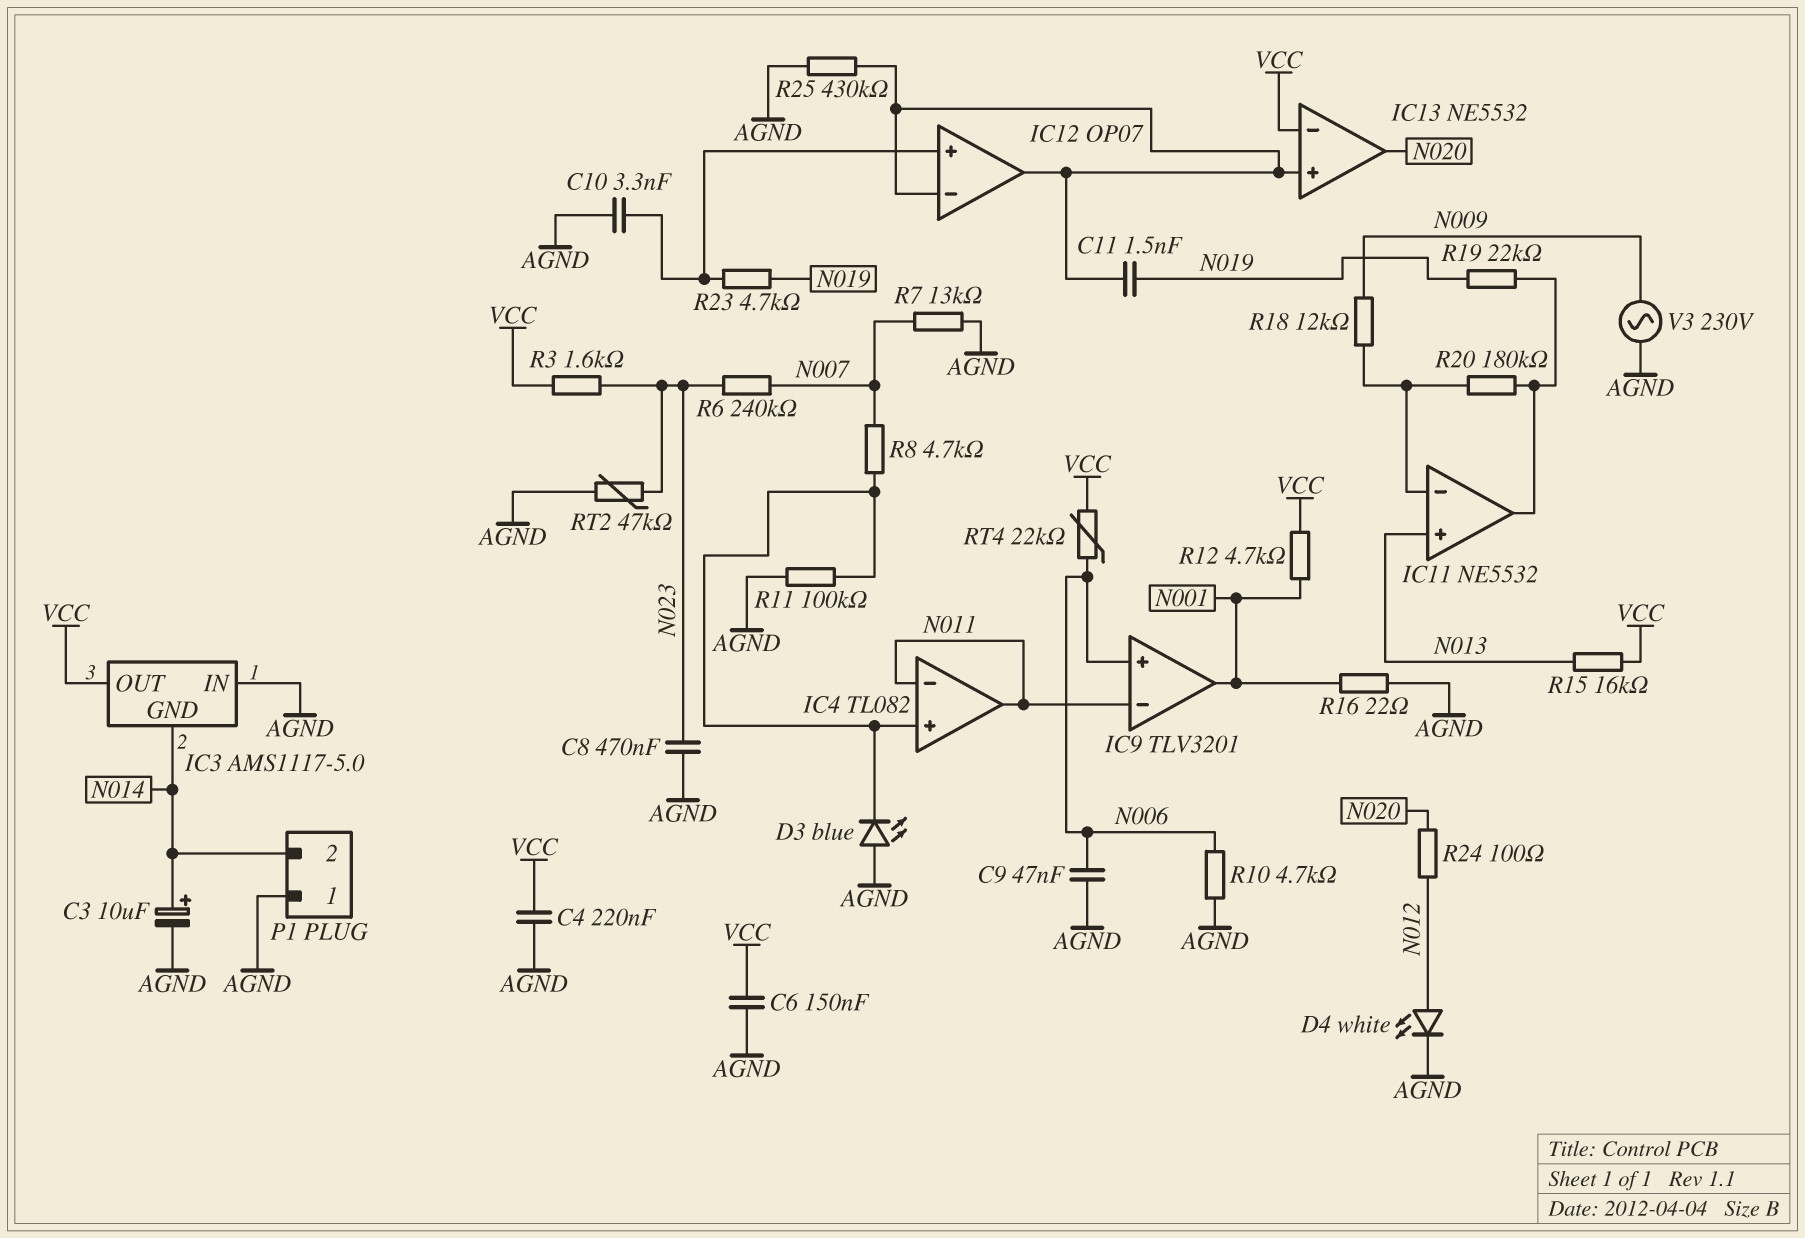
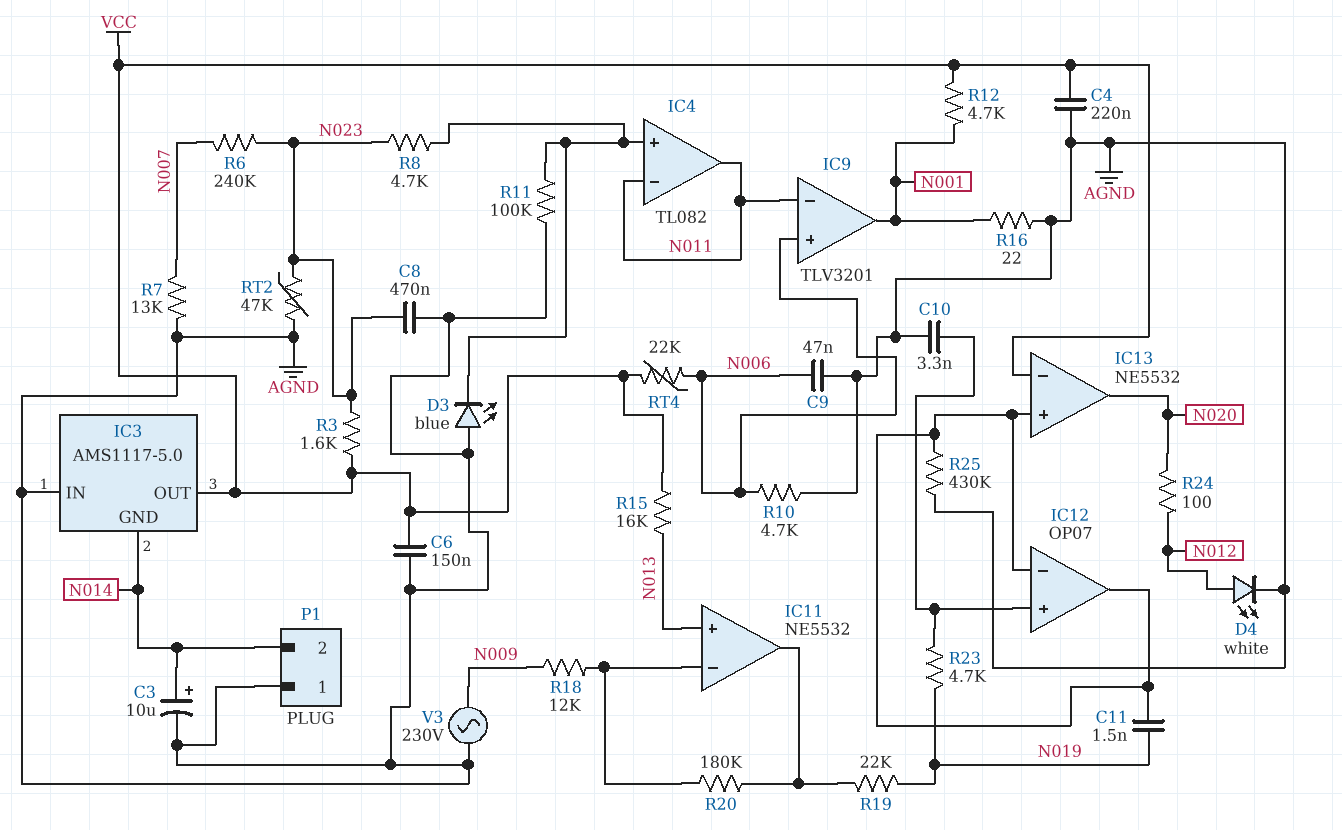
R8: 4.7k (IC4/in+, N007) -> 4.7k (IC4/in+, N023)

